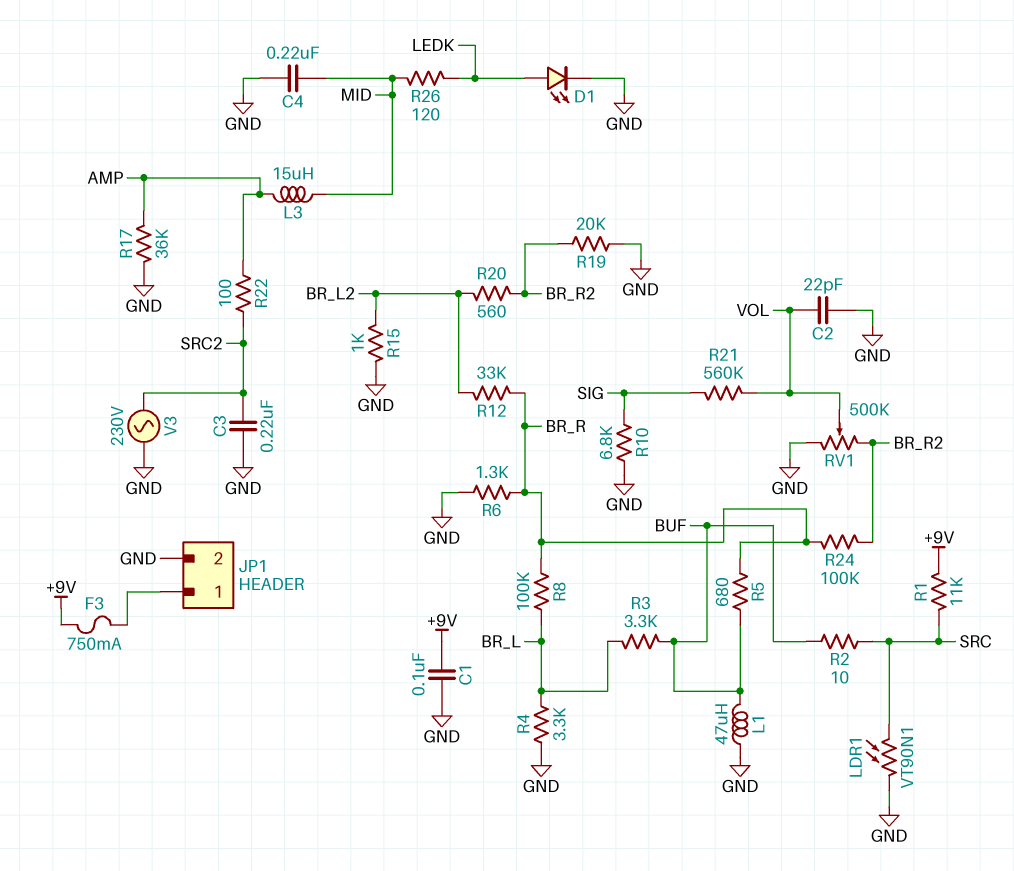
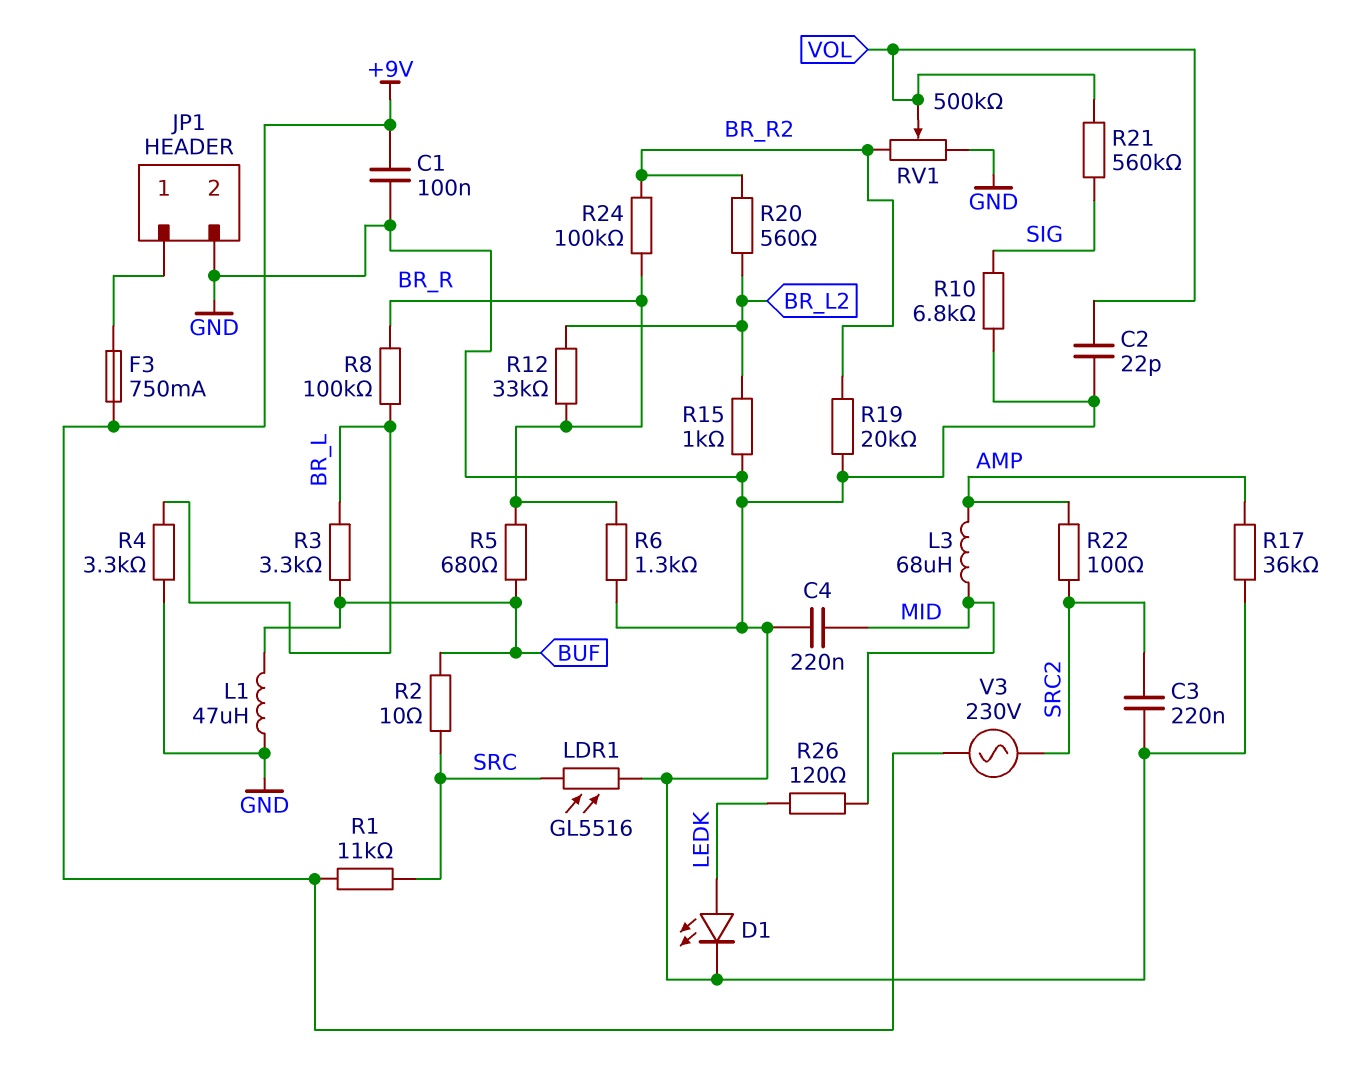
L3: 15uH (AMP, MID) -> 68uH (AMP, MID)
LDR1: VT90N1 (GND, SRC) -> GL5516 (GND, SRC)
V3: AC 230V (GND, SRC2) -> AC 230V (+9V, SRC2)

